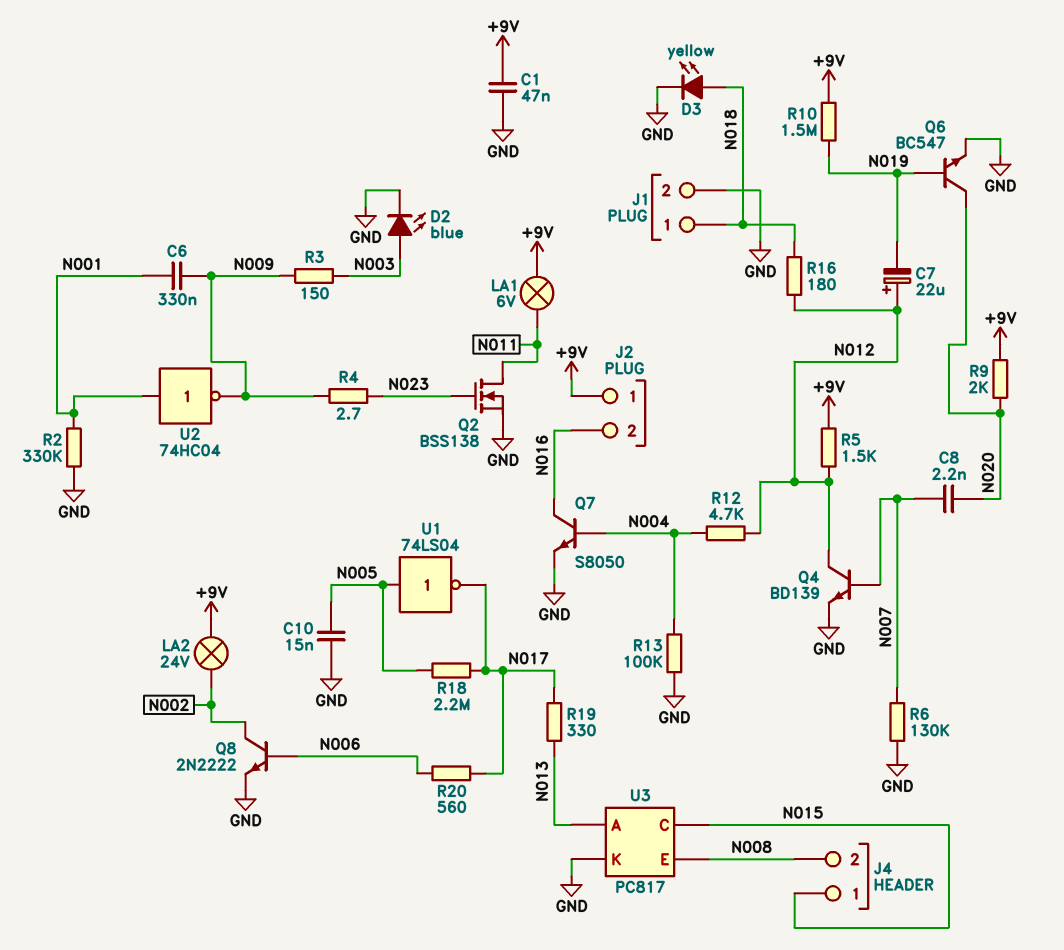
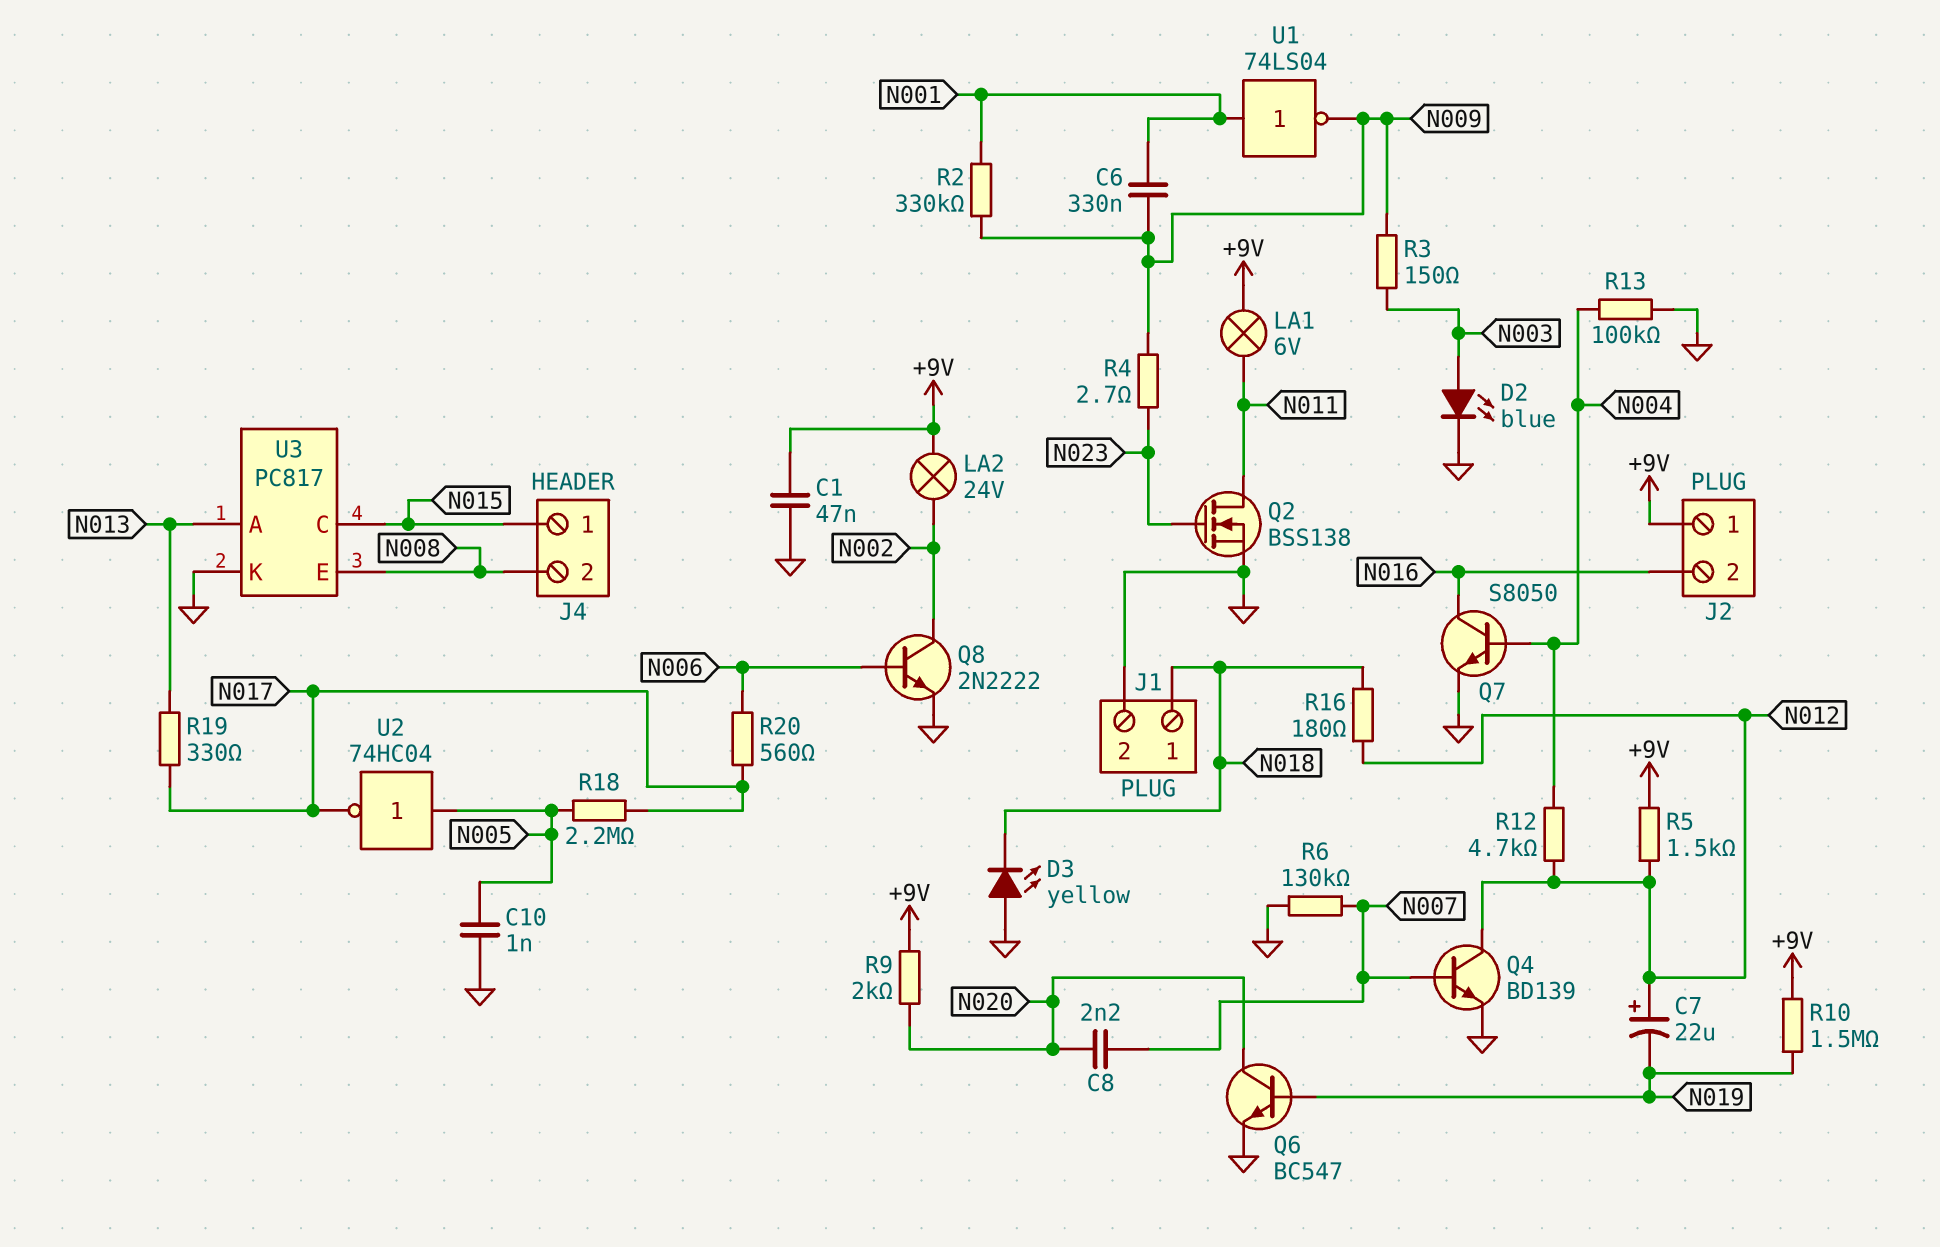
C10: 15nF (GND, N005) -> 1nF (GND, N005)
D3: LED yellow (A N018, K GND) -> LED yellow (A GND, K N018)
R2: 330k (GND, N001) -> 330k (N001, N009)
U1: NOT 74LS04 (in N005, out N017) -> NOT 74LS04 (in N001, out N009)
U2: NOT 74HC04 (in N001, out N009) -> NOT 74HC04 (in N005, out N017)

